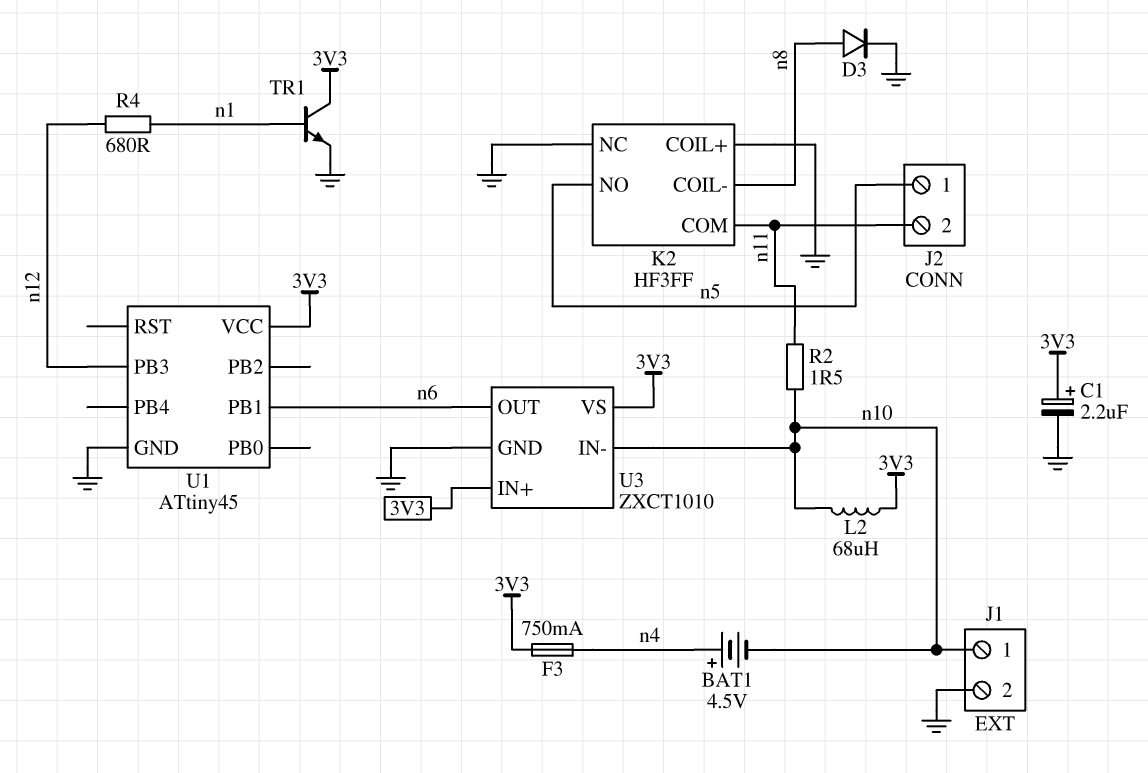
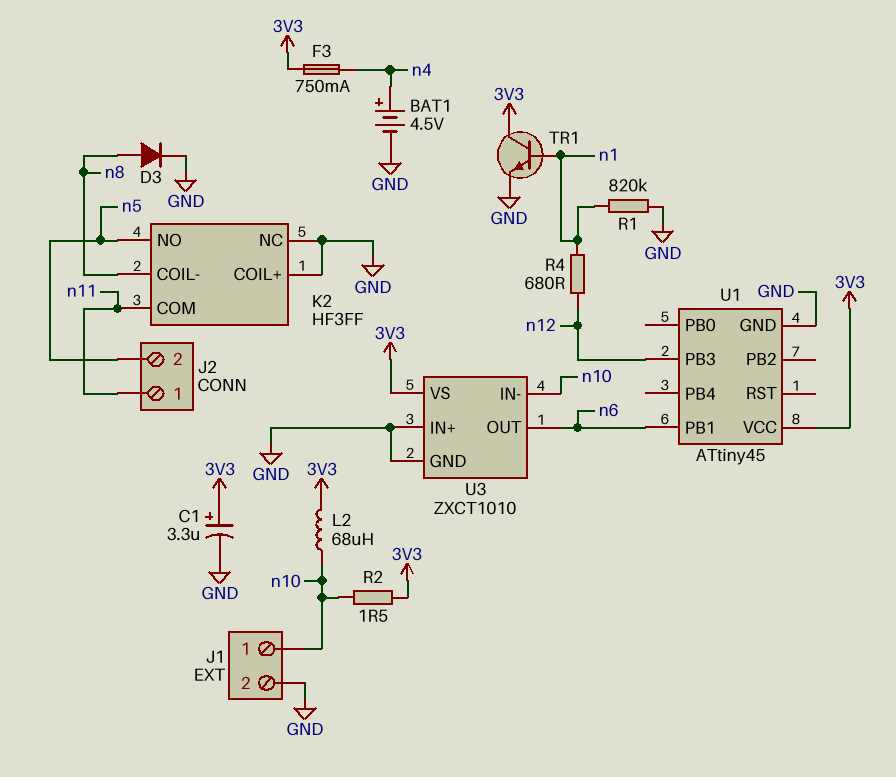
BAT1: 4.5V (plus n4, minus n10) -> 4.5V (plus n4, minus GND)
C1: 2.2uF (plus 3V3, minus GND) -> 3.3uF (plus 3V3, minus GND)
J2 pin 1: n5 -> n11
J2 pin 2: n11 -> n5
R1: none -> 820k (GND, n1)
R2: 1.5 (n10, n11) -> 1.5 (3V3, n10)
U3 pin IN+: 3V3 -> GND

